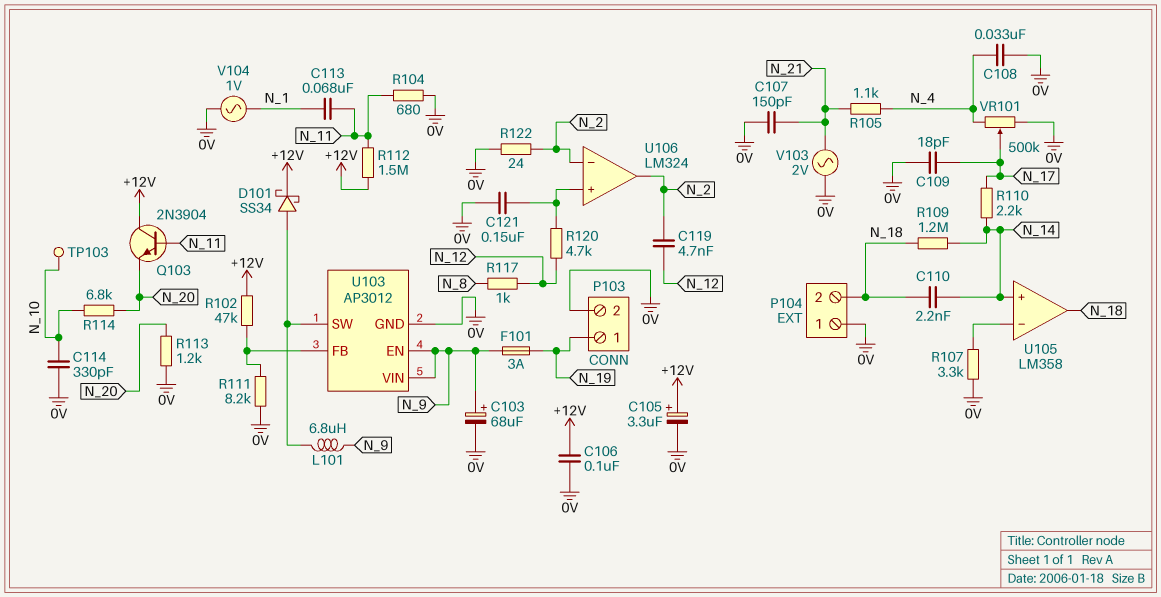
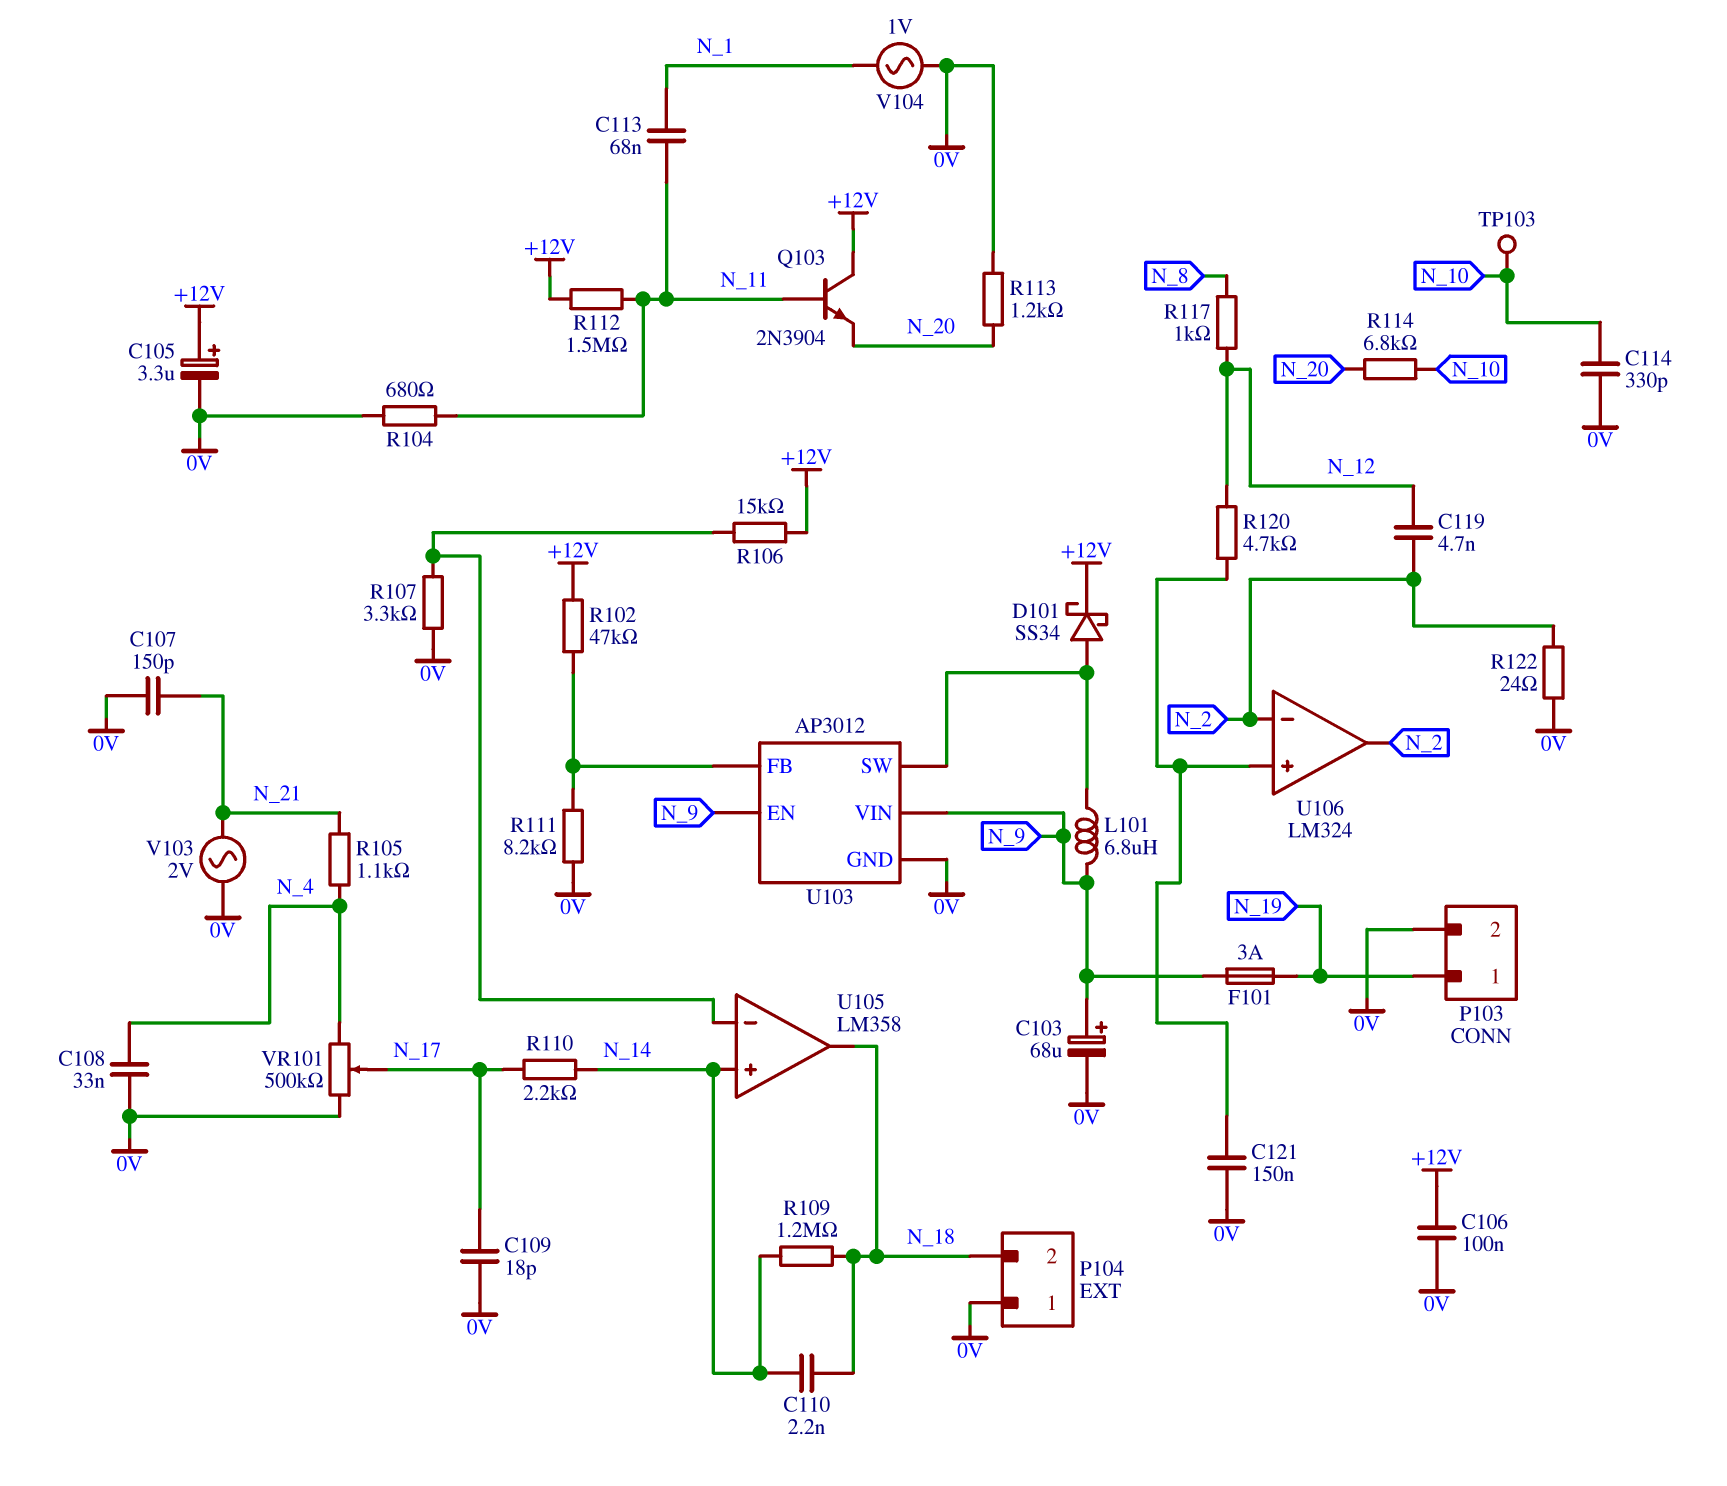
R106: none -> 15k (+12V, U105/in-)

